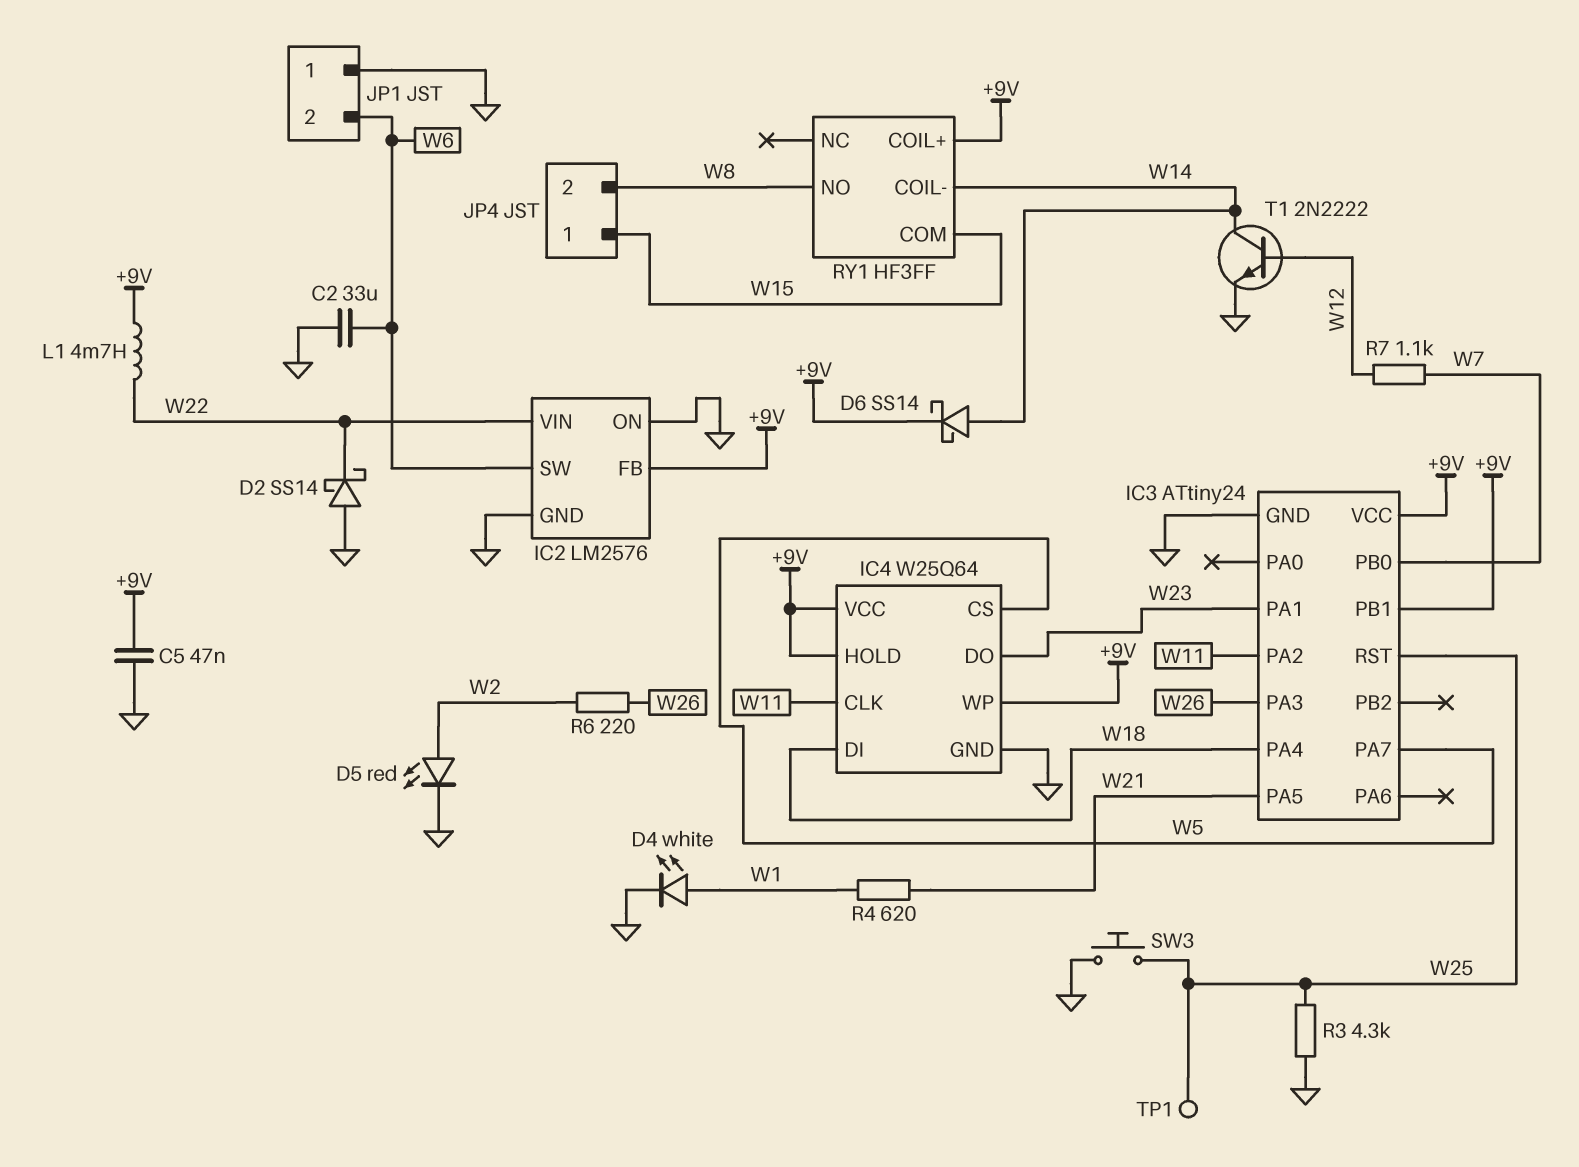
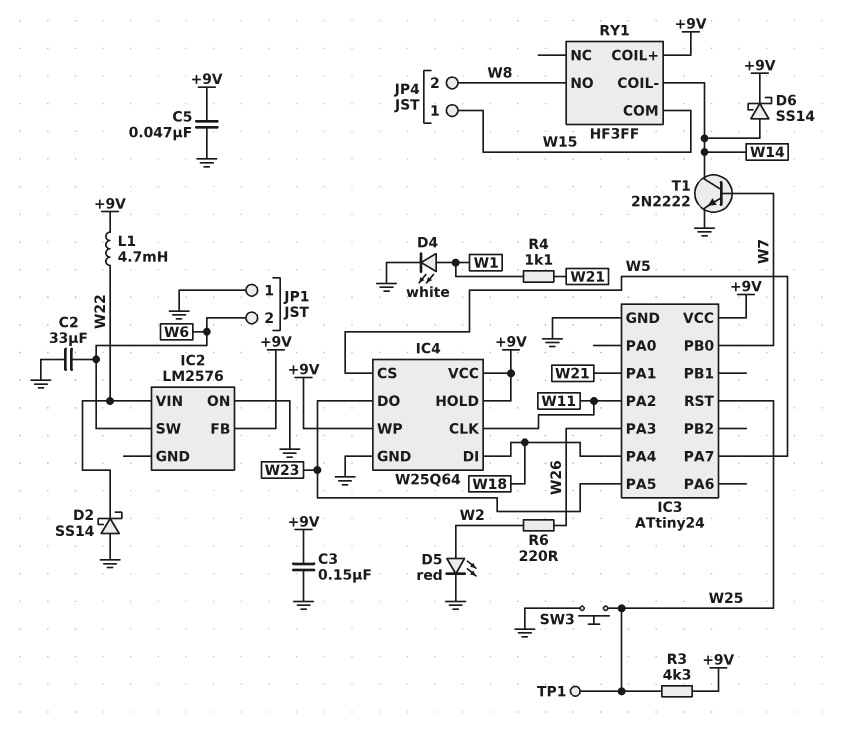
C3: none -> 150nF (+9V, GND)
IC2 pin GND: GND -> none
IC3 pin PA1: W23 -> W21
IC3 pin PA5: W21 -> W23
IC3 pin PB1: +9V -> none
R3: 4.3k (GND, W25) -> 4.3k (+9V, W25)
R4: 620 (W1, W21) -> 1.1k (W1, W21)
R7: 1.1k (W7, W12) -> none
T1: NPN 2N2222 (B W12, C W14, E GND) -> NPN 2N2222 (B W7, C W14, E GND)

